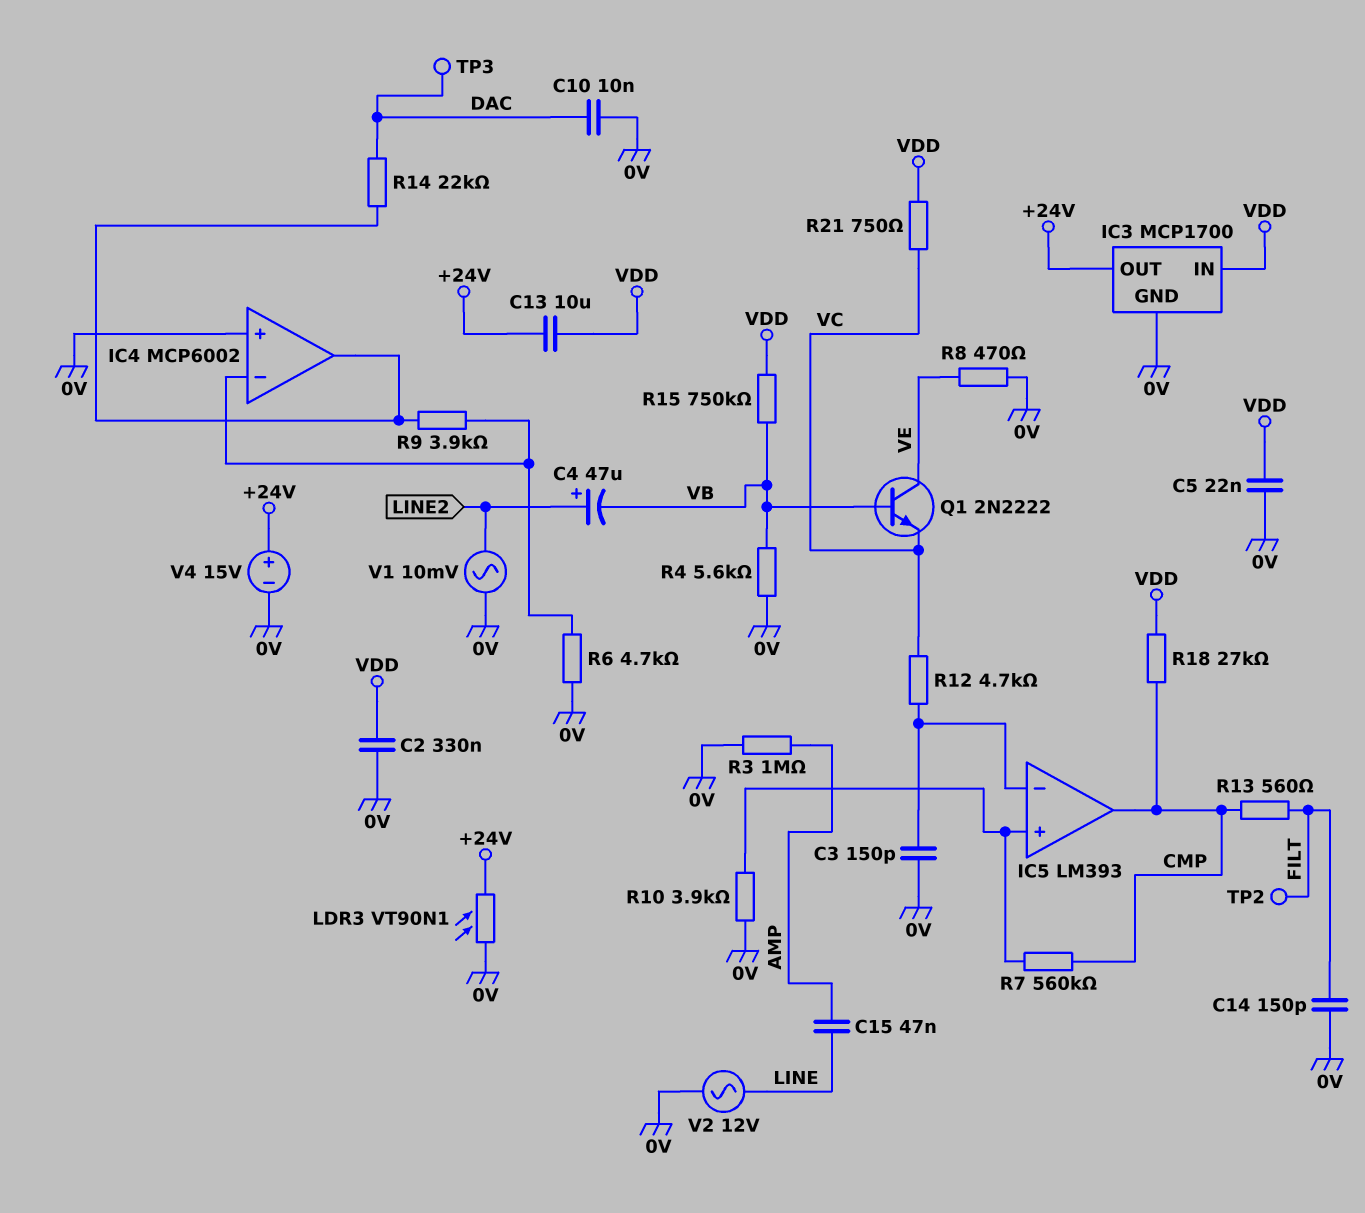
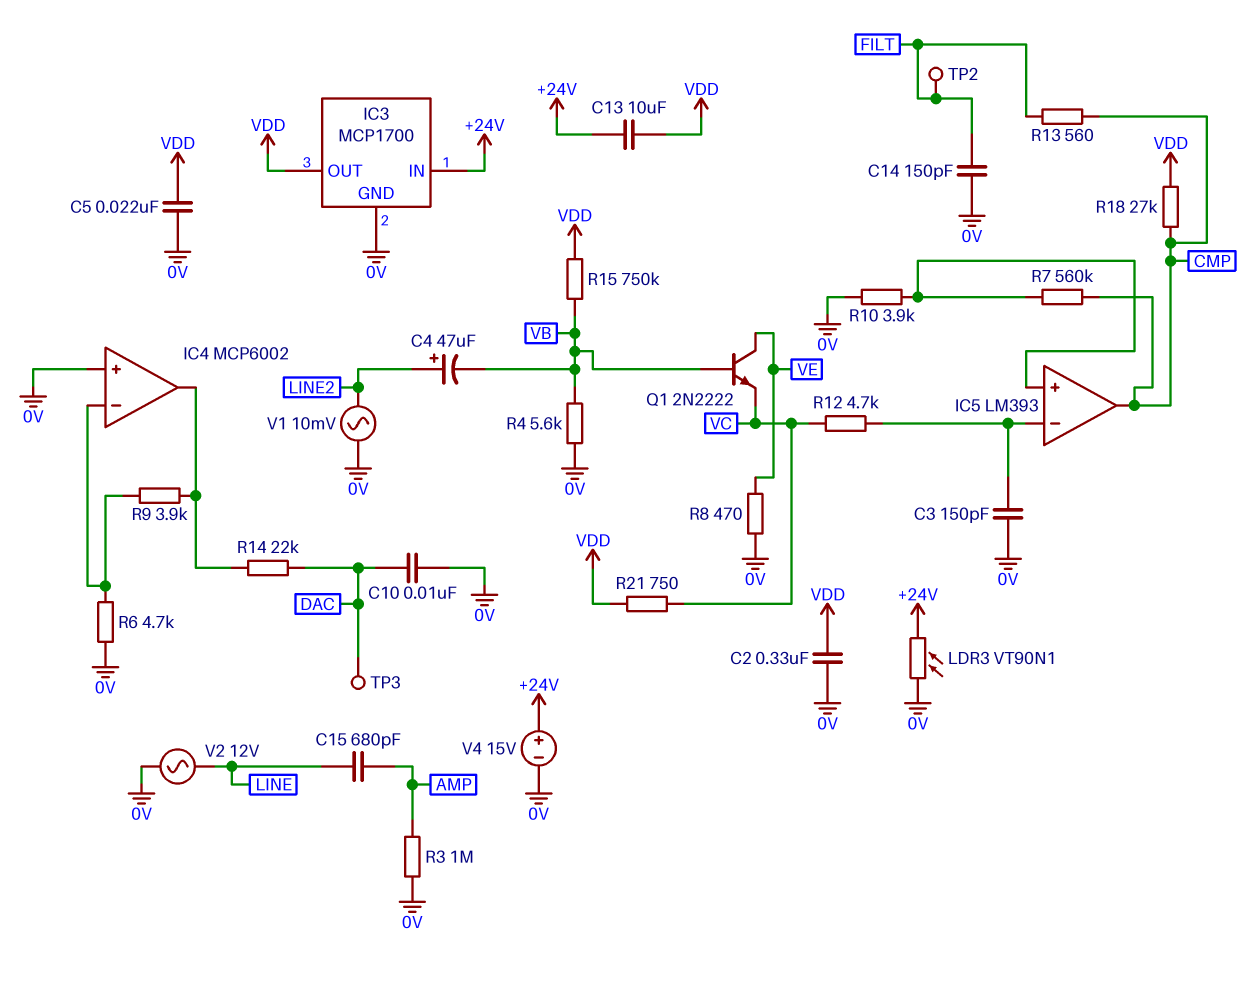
C15: 47nF (AMP, LINE) -> 680pF (AMP, LINE)
IC3 pin IN: VDD -> +24V
IC3 pin OUT: +24V -> VDD

